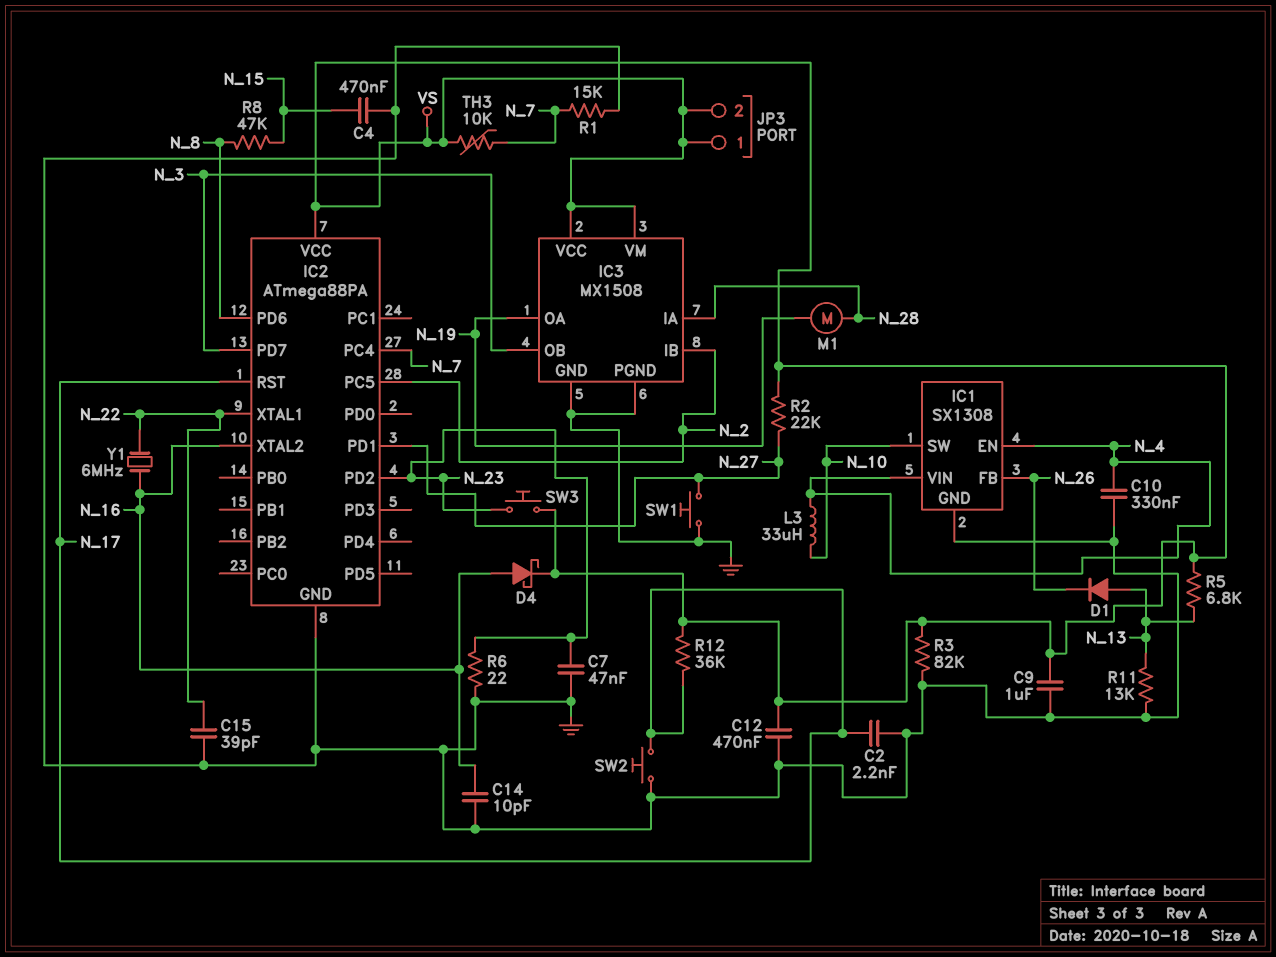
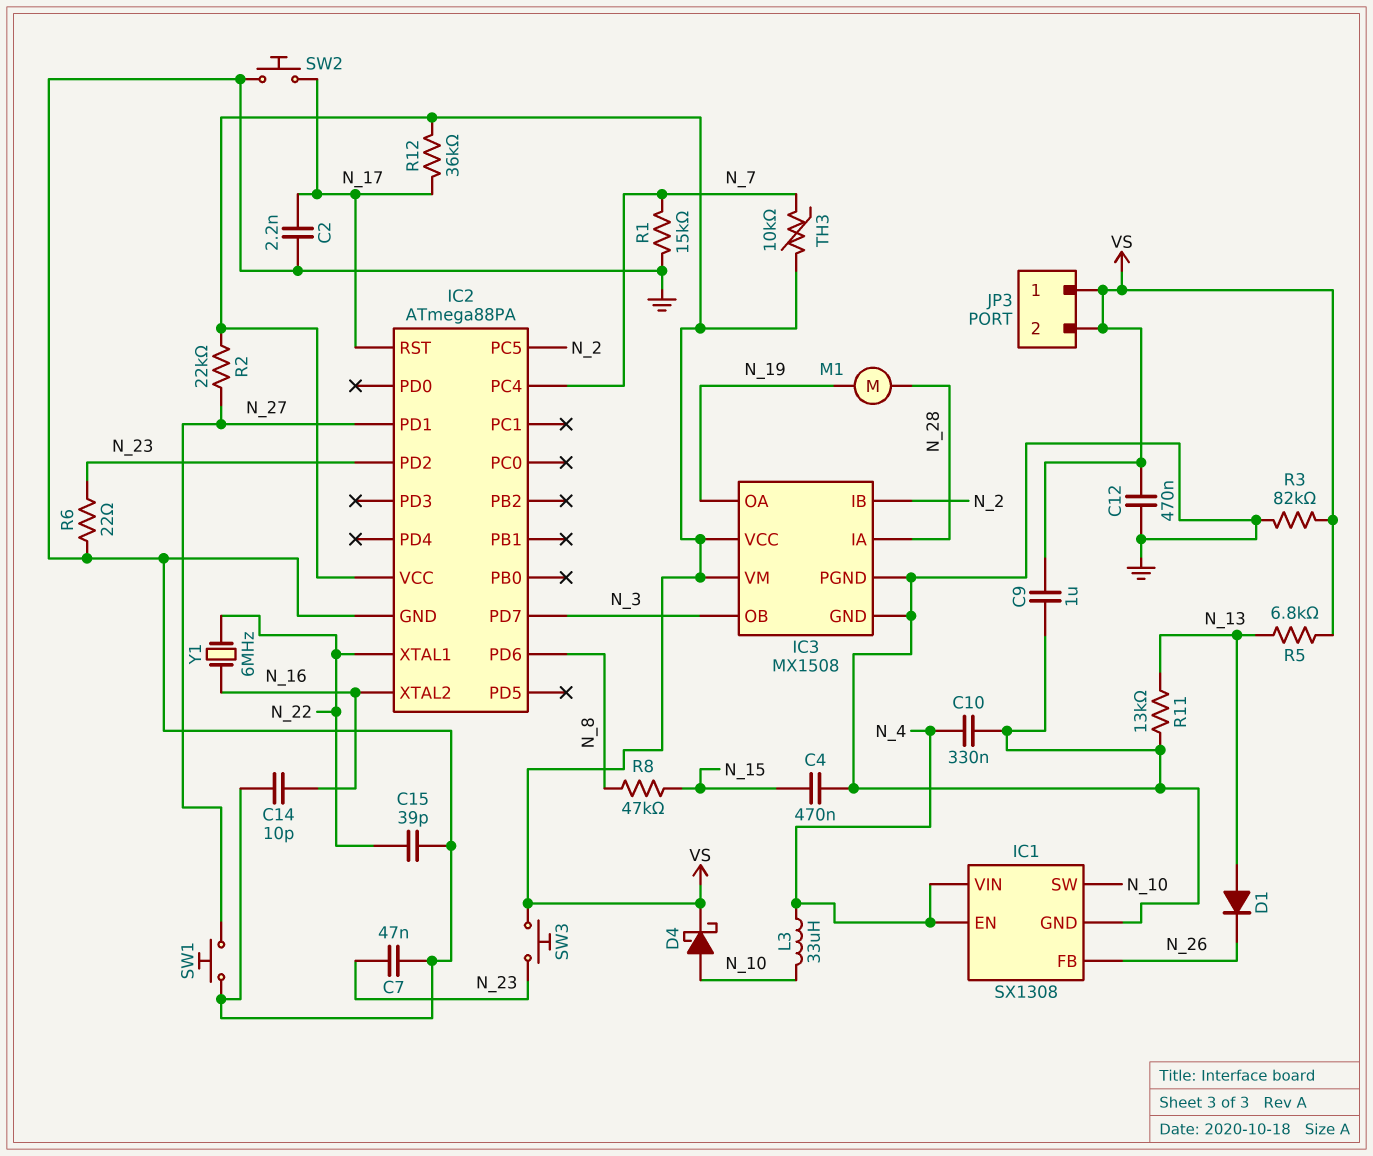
D4: schottky (A N_16, K VS) -> schottky (A N_10, K VS)

